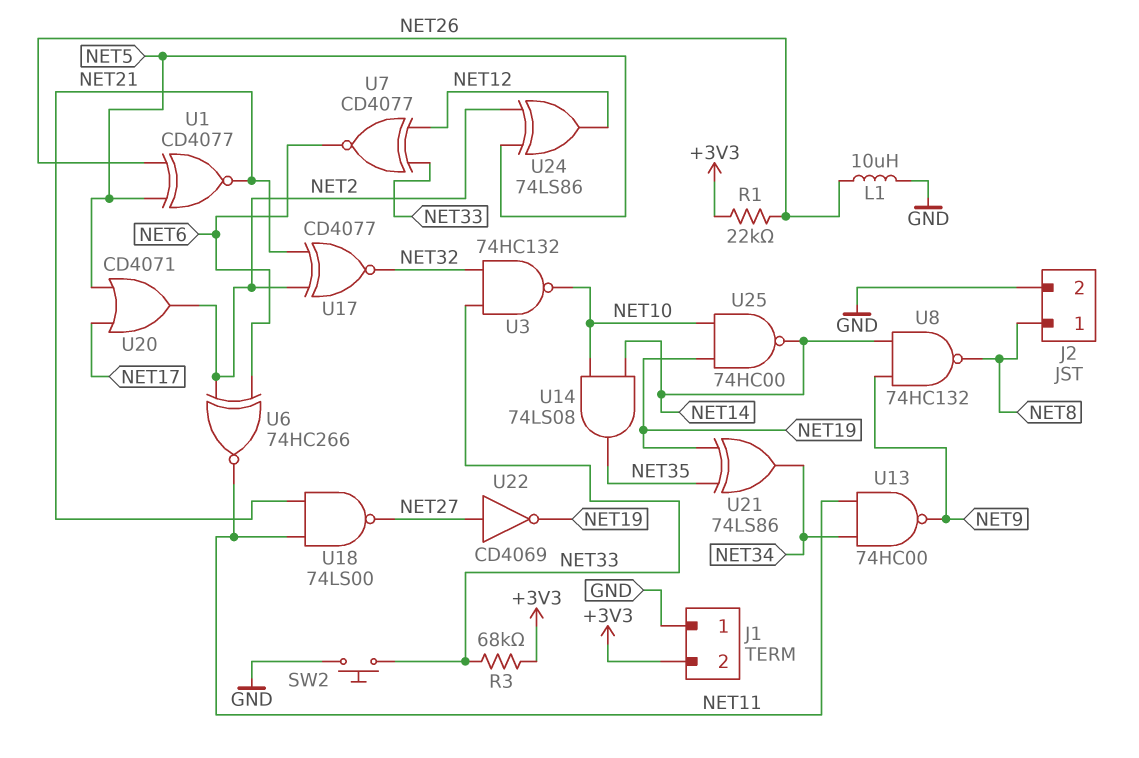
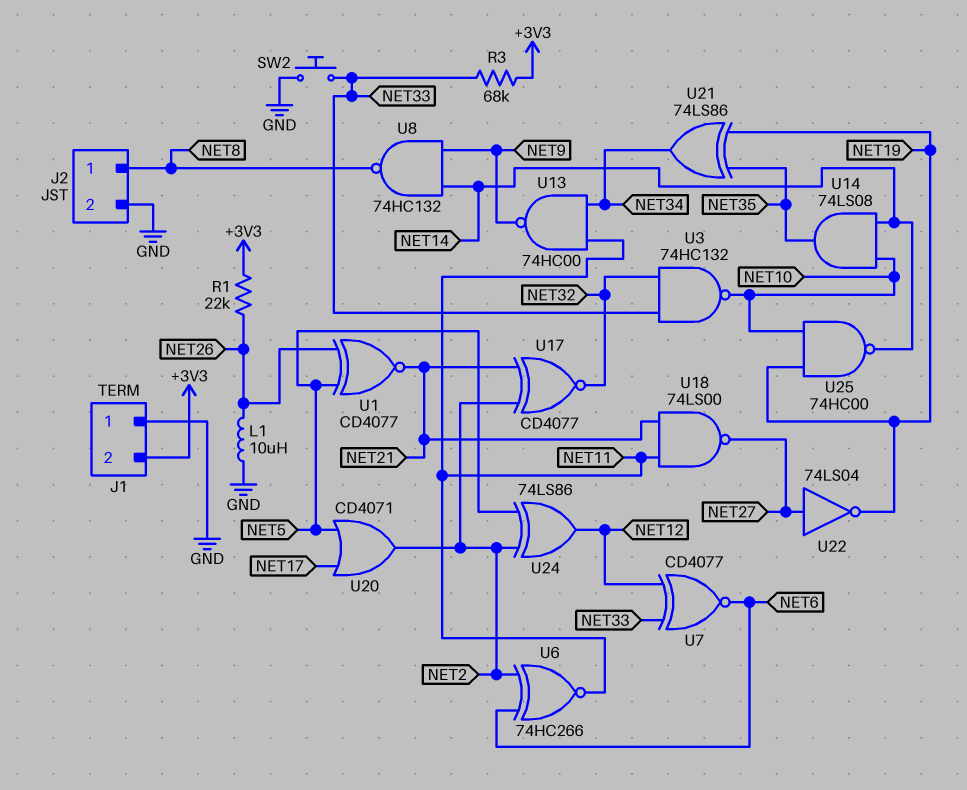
U22: NOT CD4069 (in NET27, out NET19) -> NOT 74LS04 (in NET27, out NET19)

